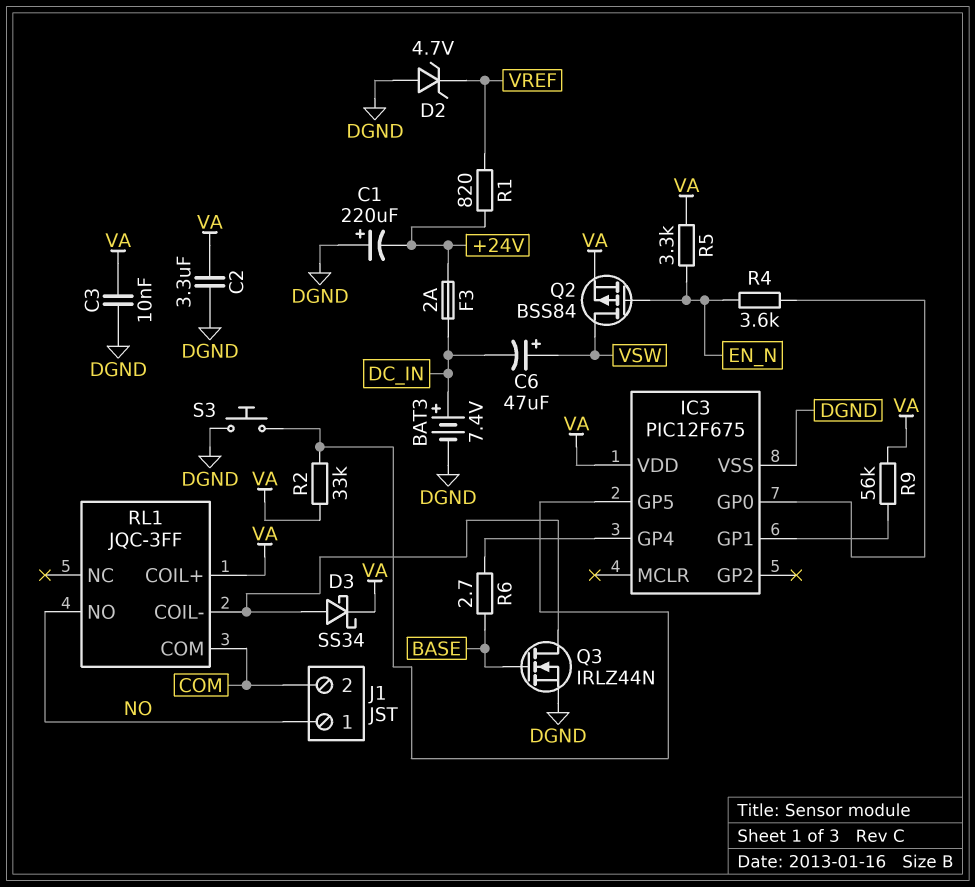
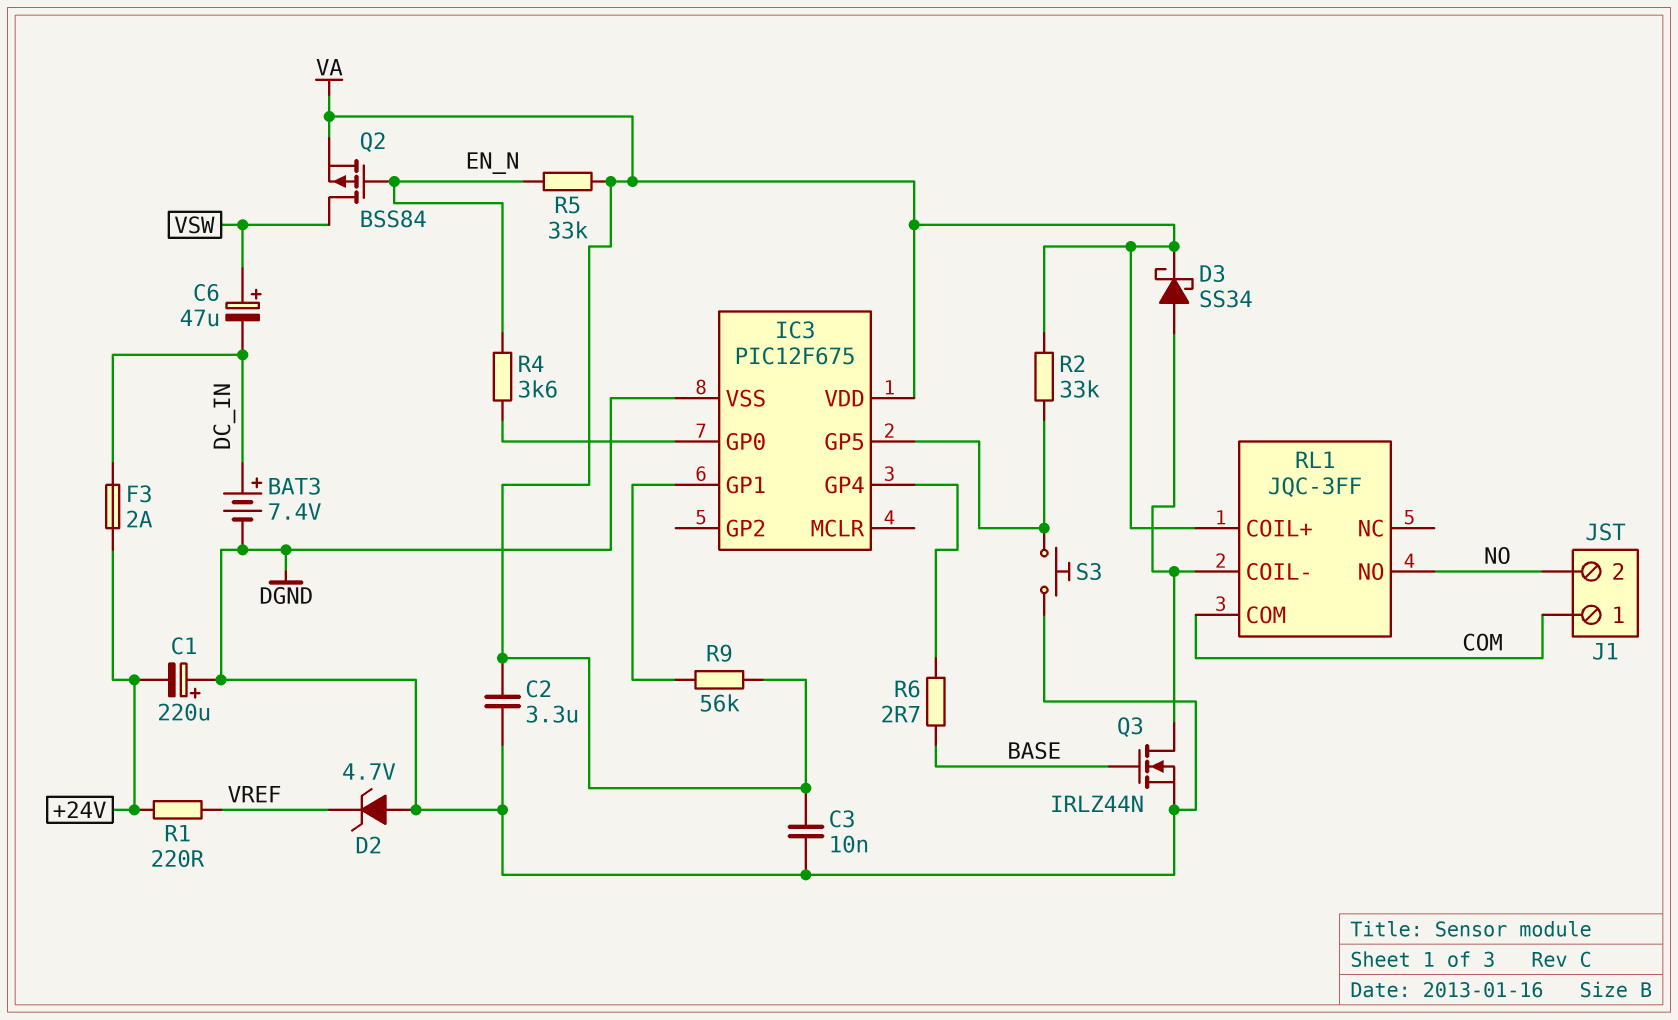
J1 pin 1: NO -> COM
J1 pin 2: COM -> NO
R1: 820 (+24V, VREF) -> 220 (+24V, VREF)
R5: 3.3k (EN_N, VA) -> 33k (EN_N, VA)

